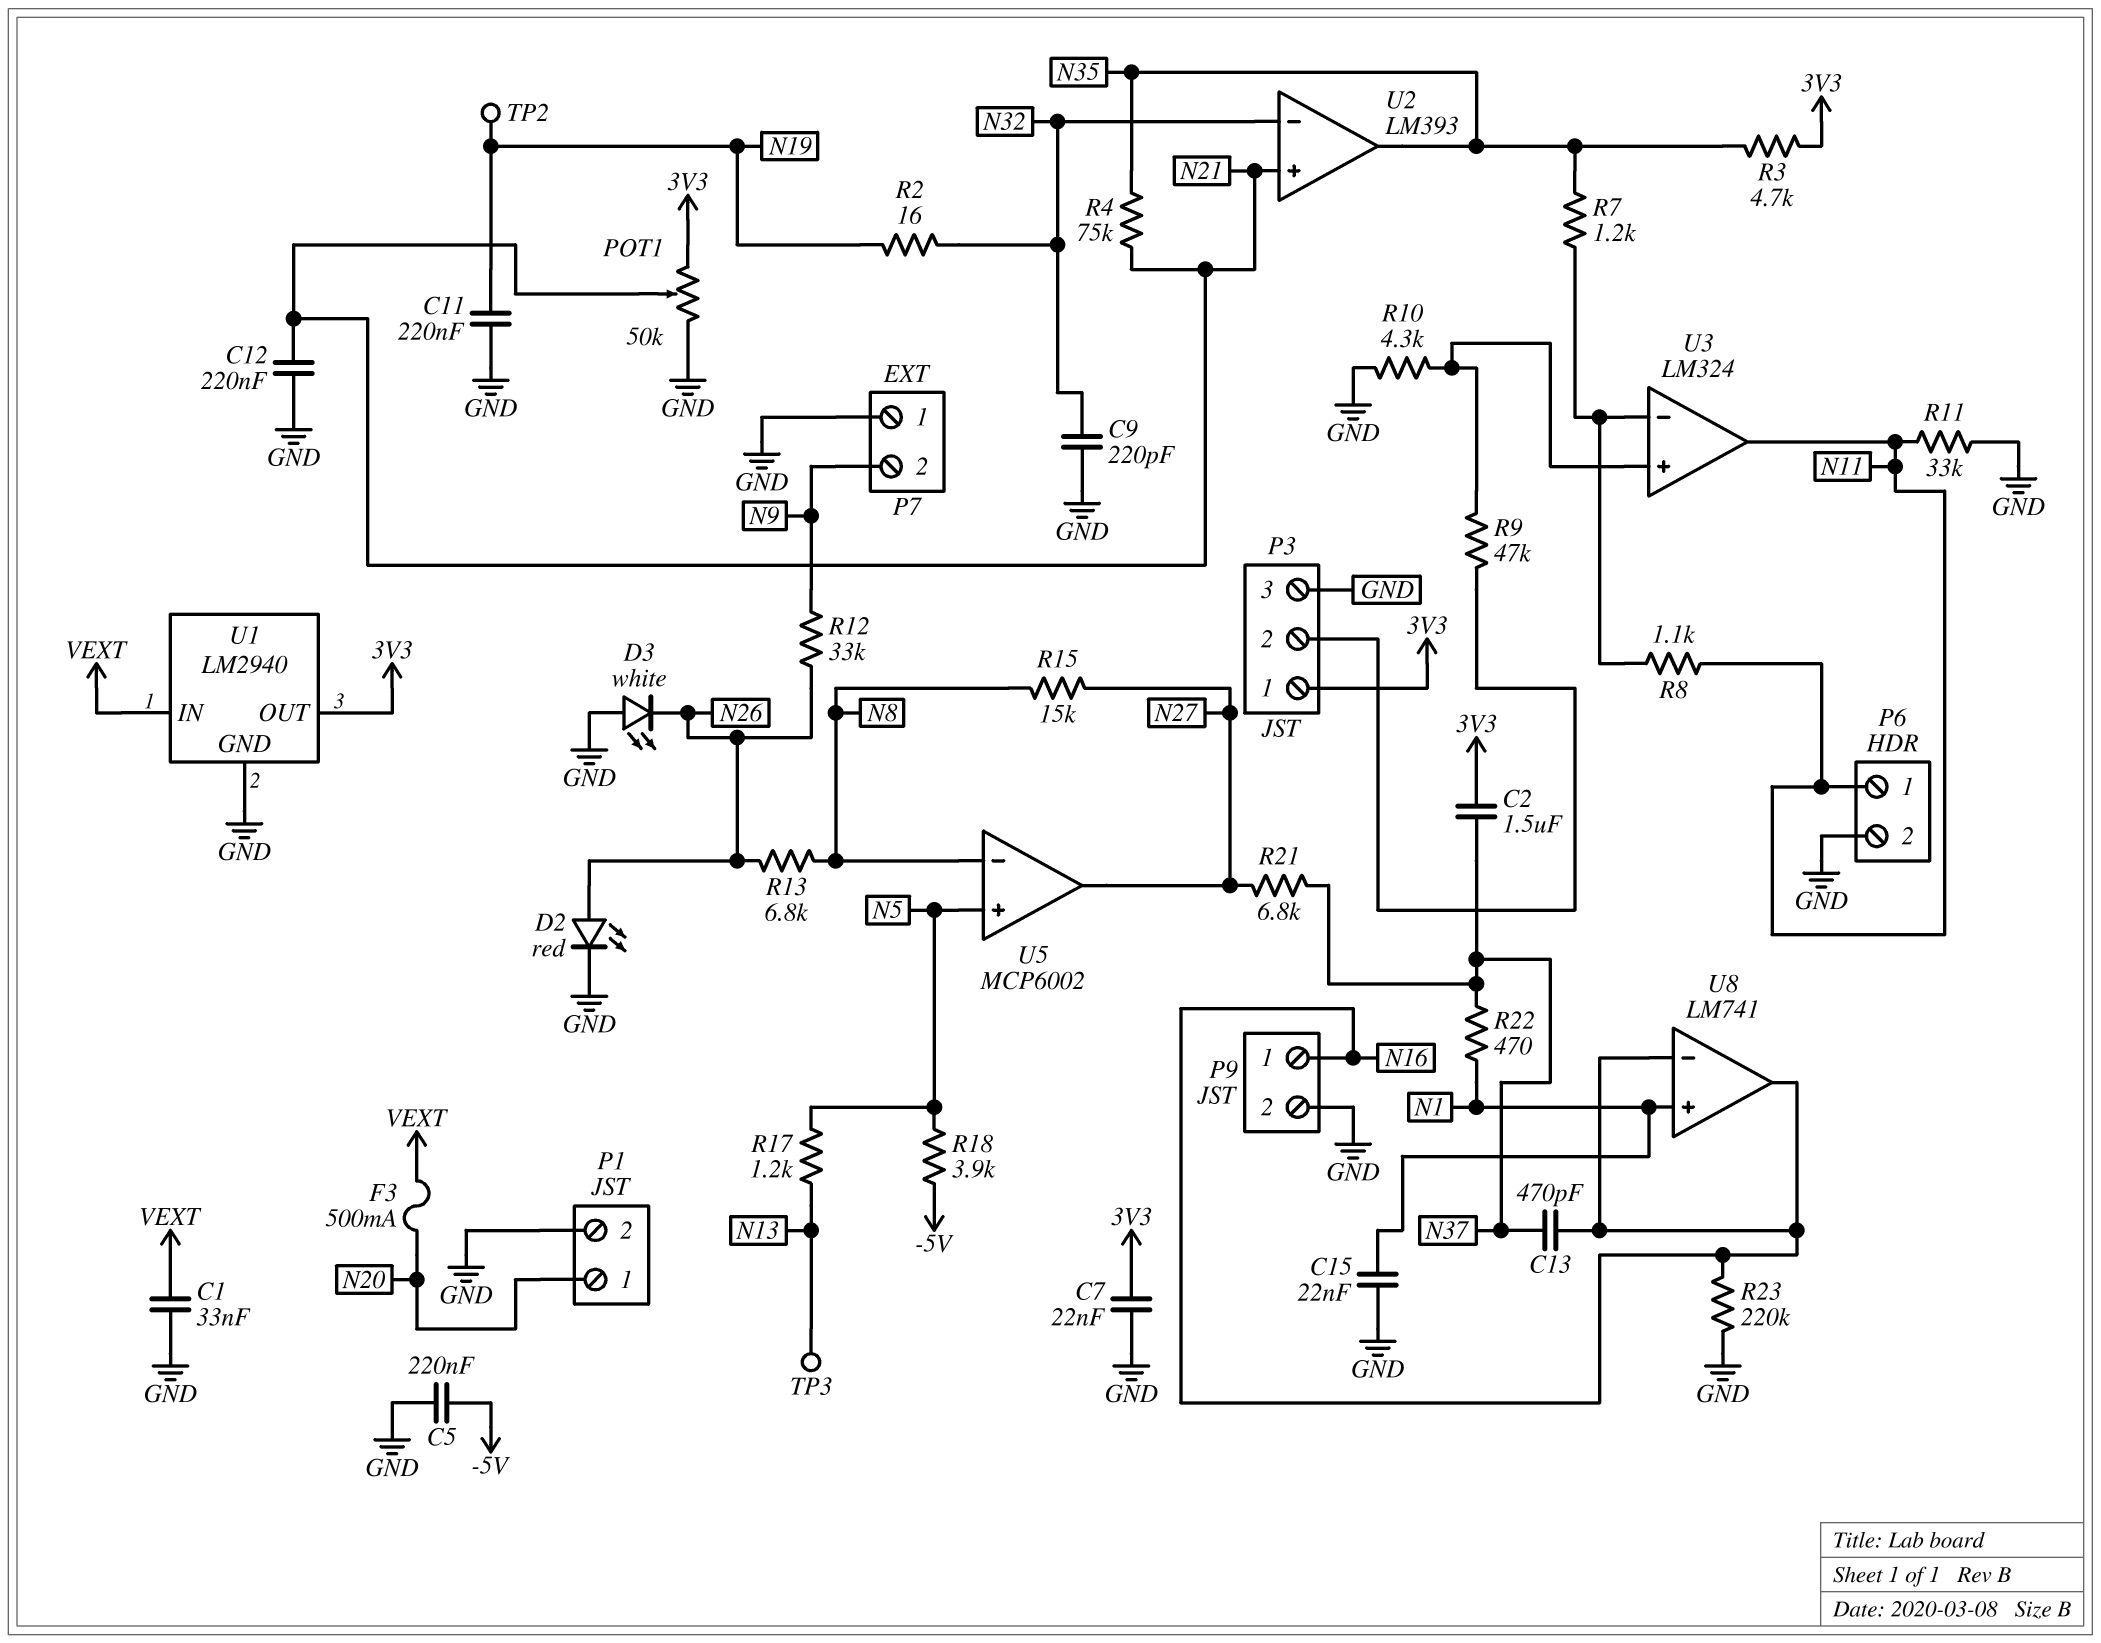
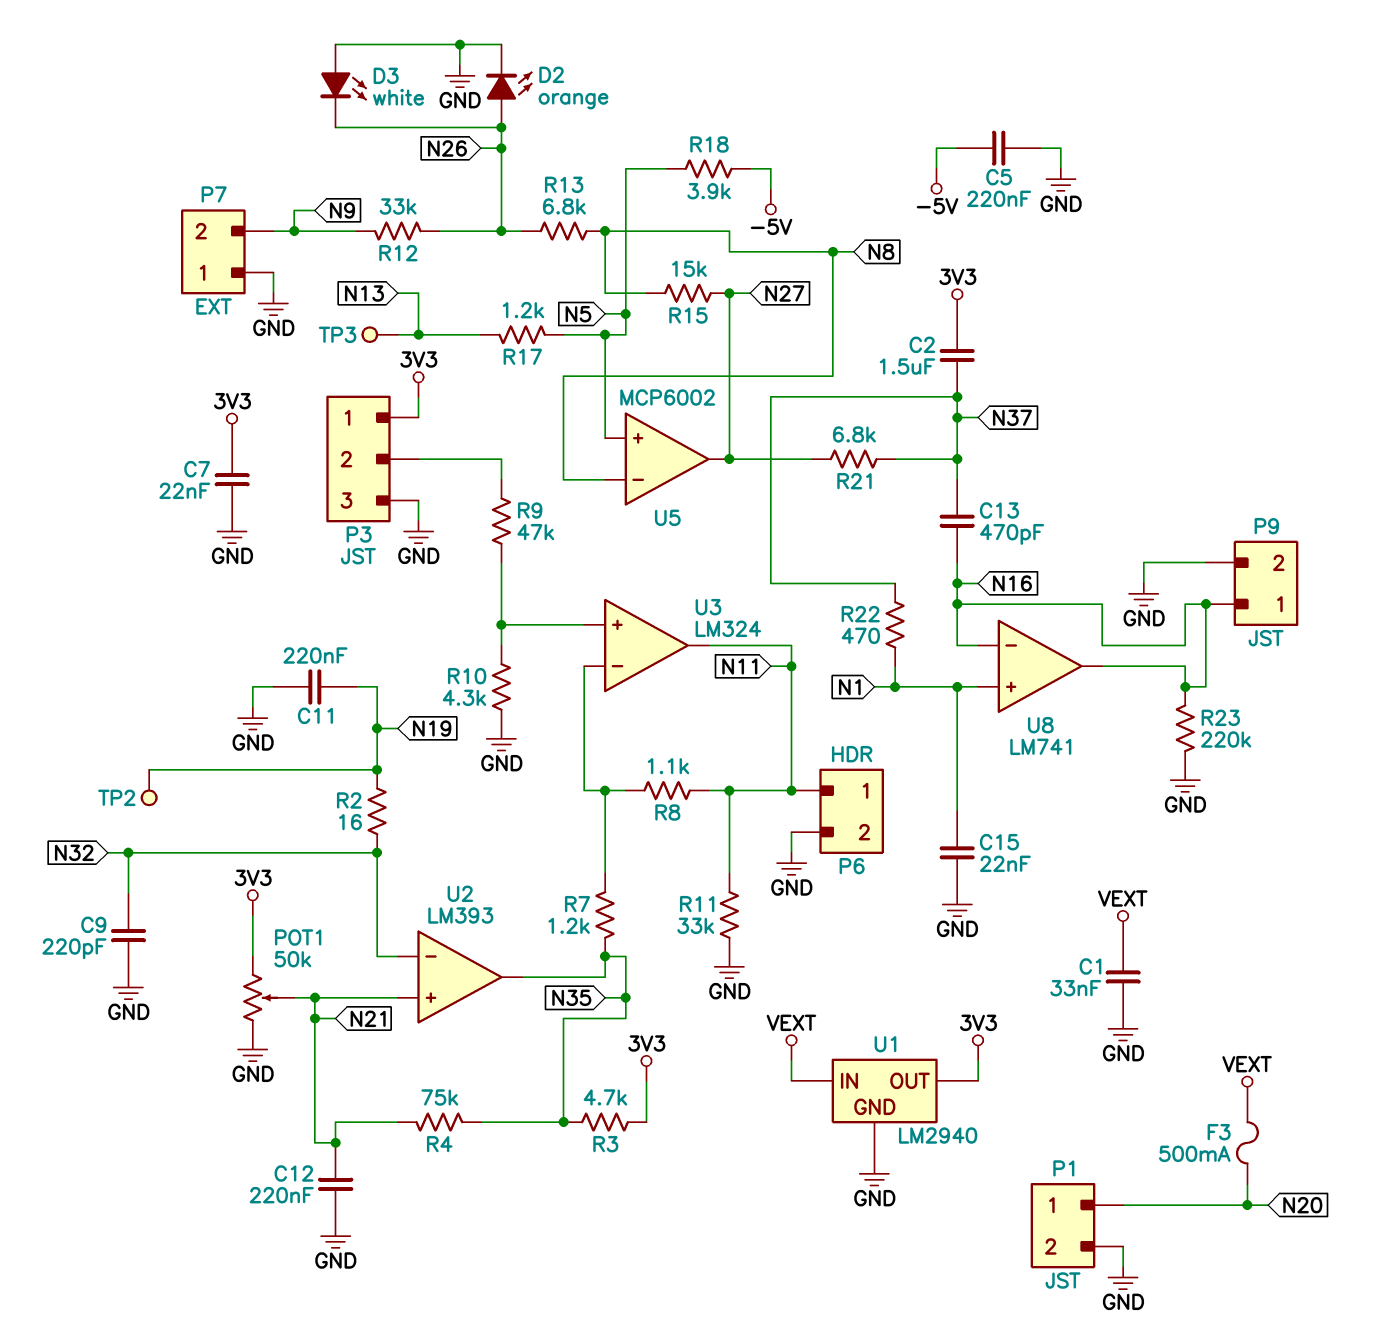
D2: LED red (A N26, K GND) -> LED orange (A N26, K GND)

